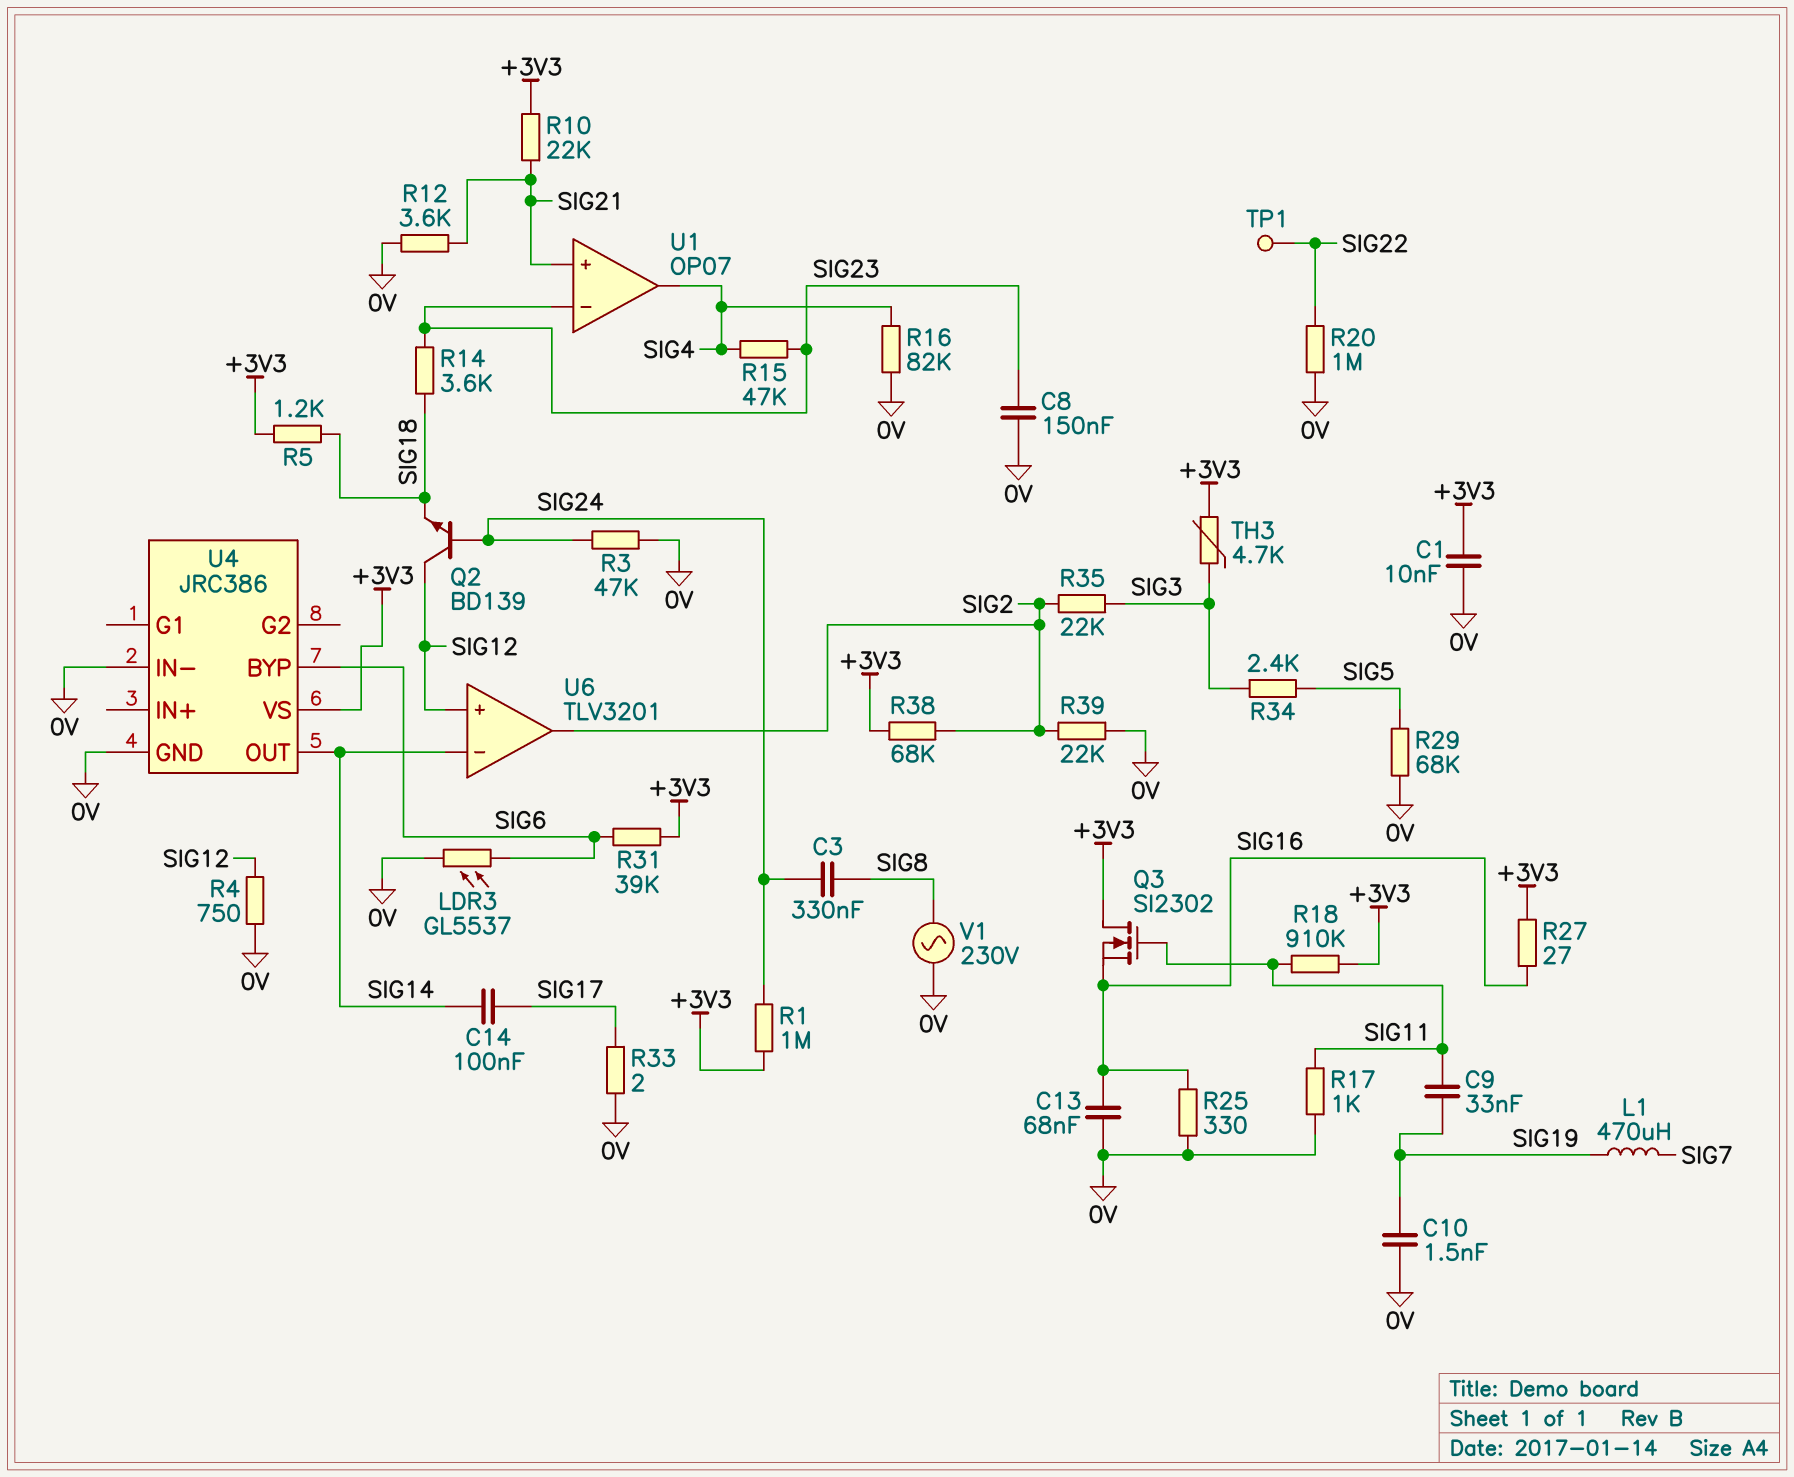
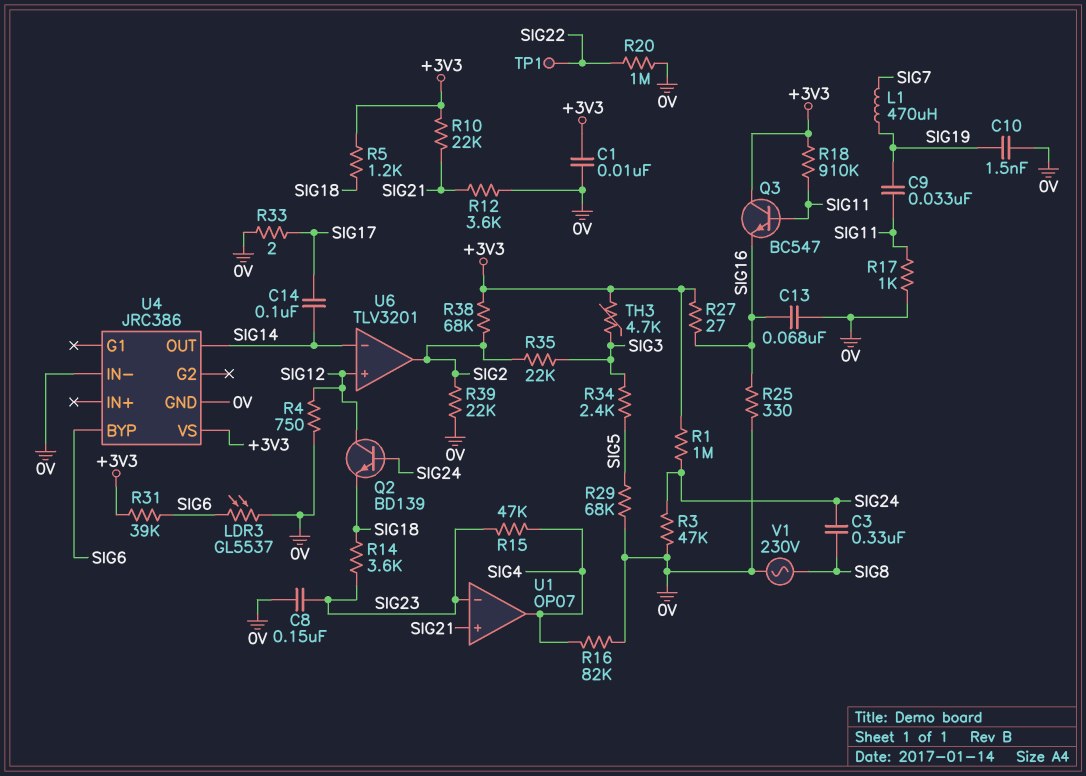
Q3: NMOS SI2302 (G SIG11, D +3V3, S SIG16) -> NPN BC547 (B SIG11, C +3V3, E SIG16)

